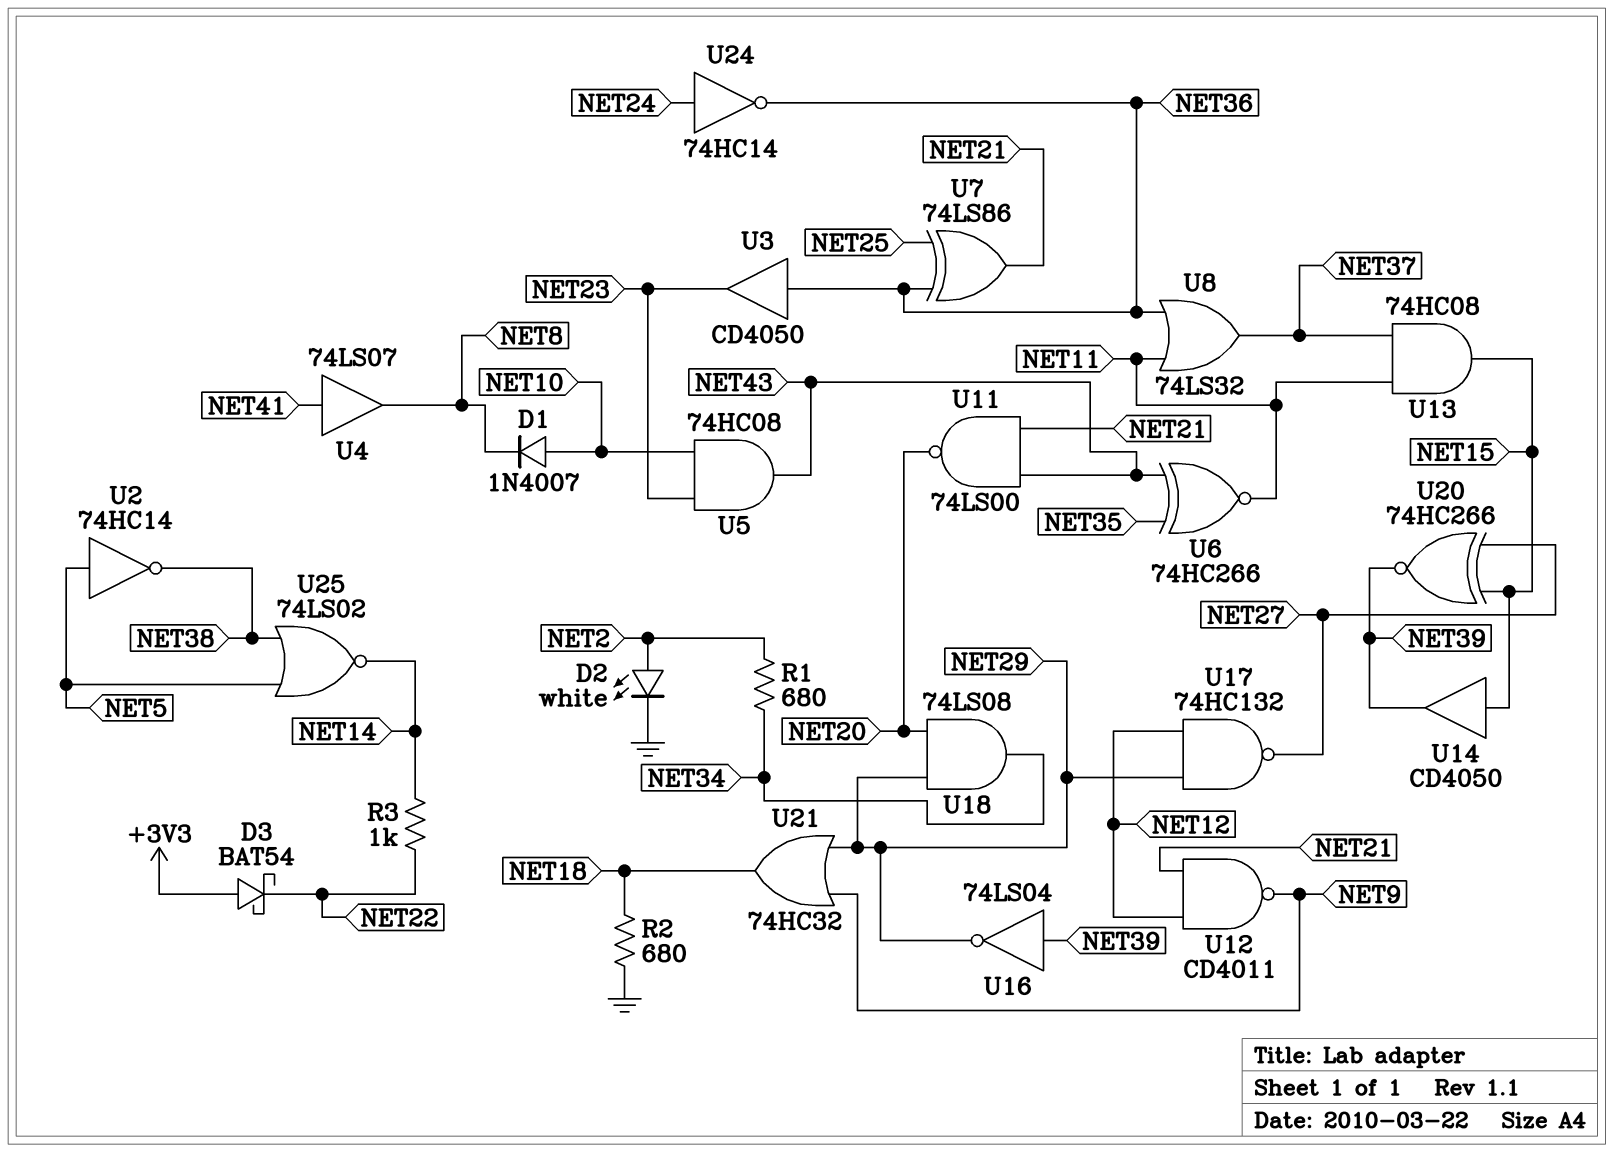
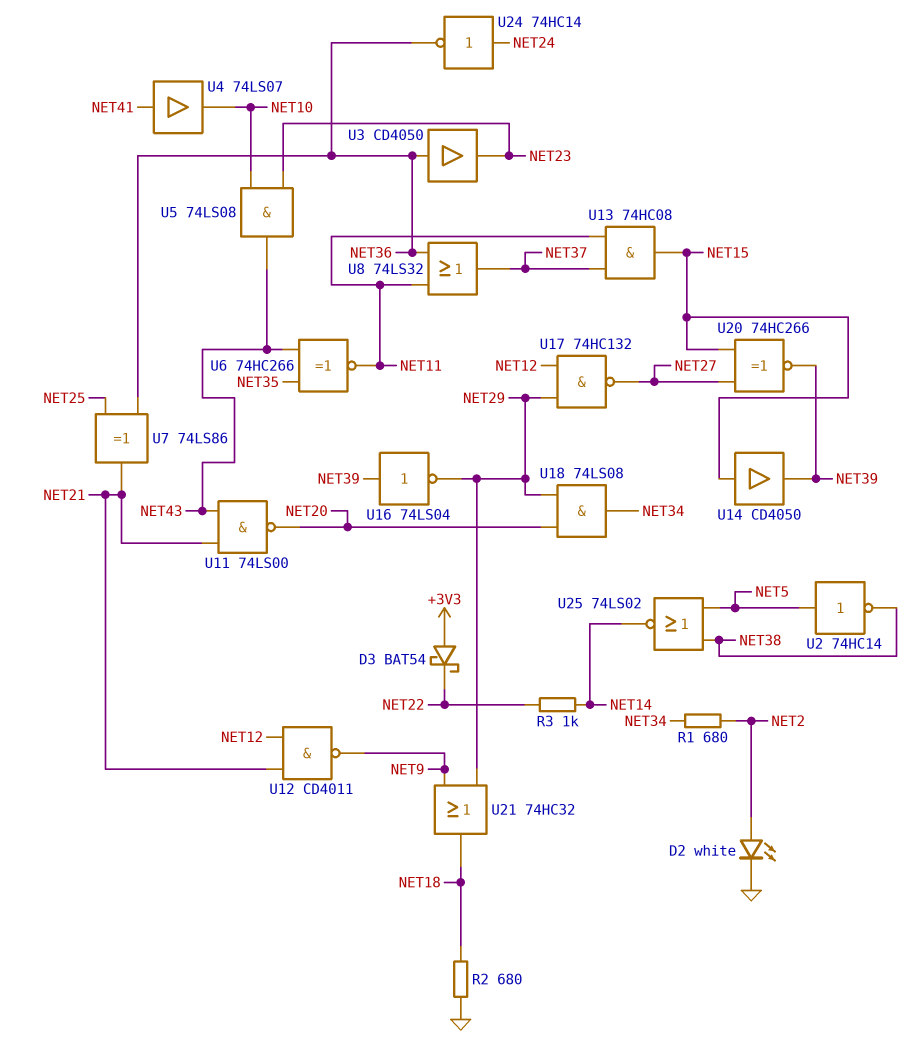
D1: diode 1N4007 (A NET10, K NET8) -> none
U4: buffer 74LS07 (in NET41, out NET8) -> buffer 74LS07 (in NET41, out NET10)
U5: AND 74HC08 (in NET10, in NET23, out NET43) -> AND 74LS08 (in NET10, in NET23, out NET43)

